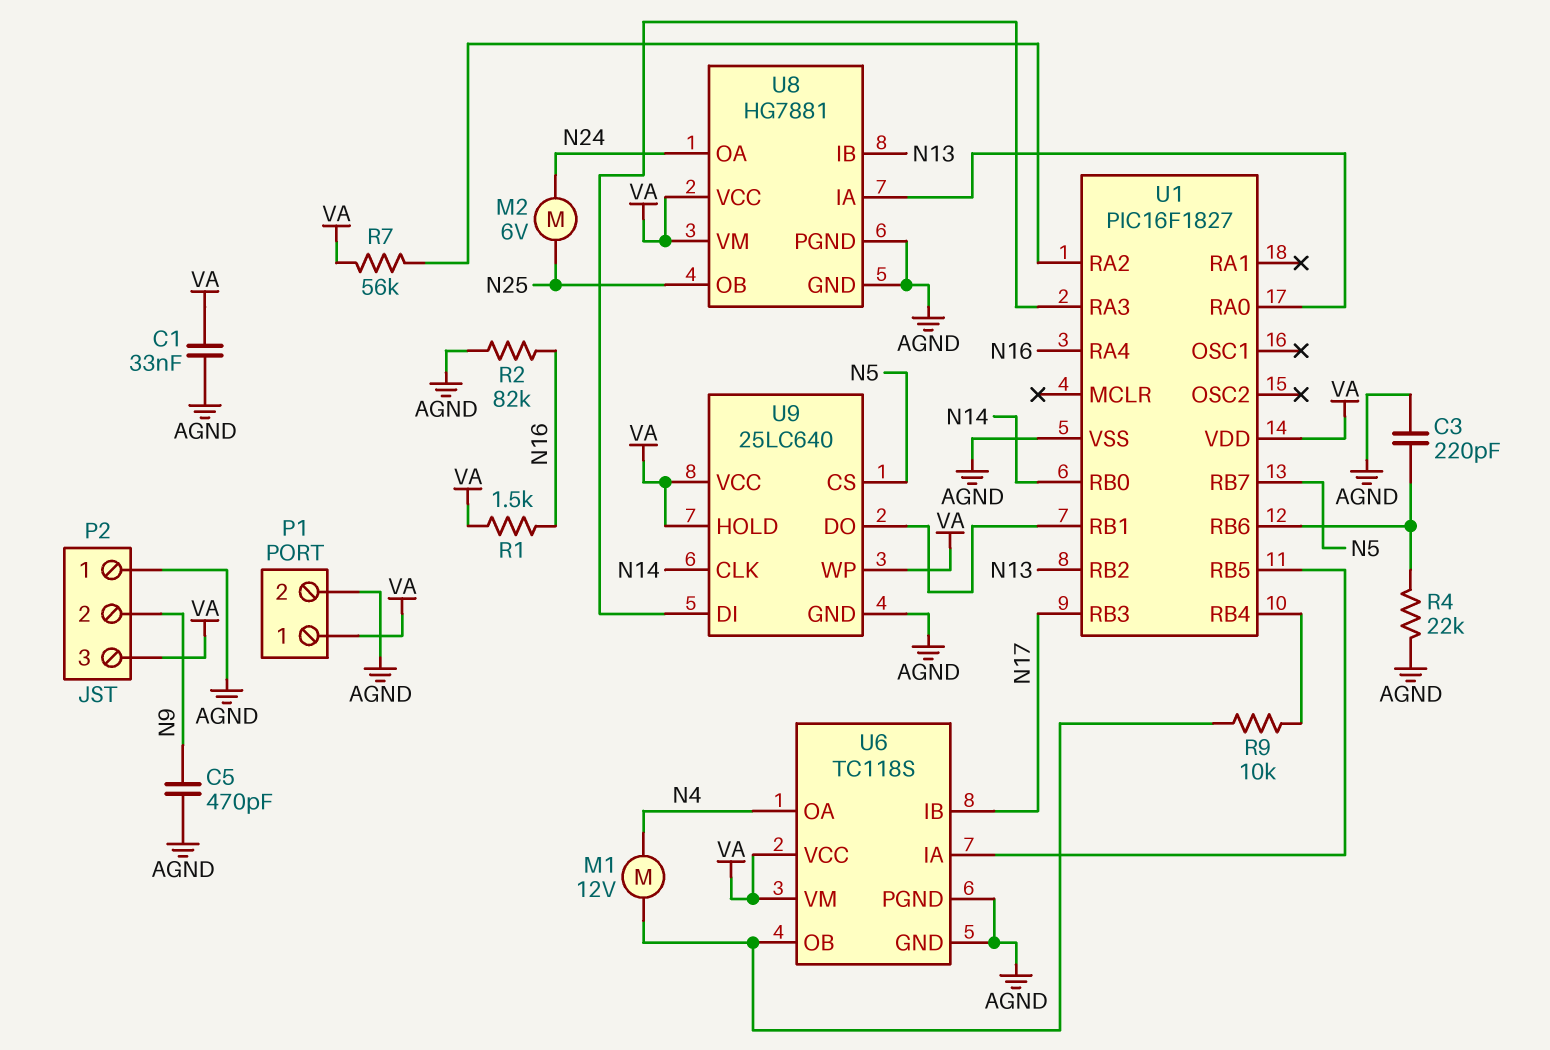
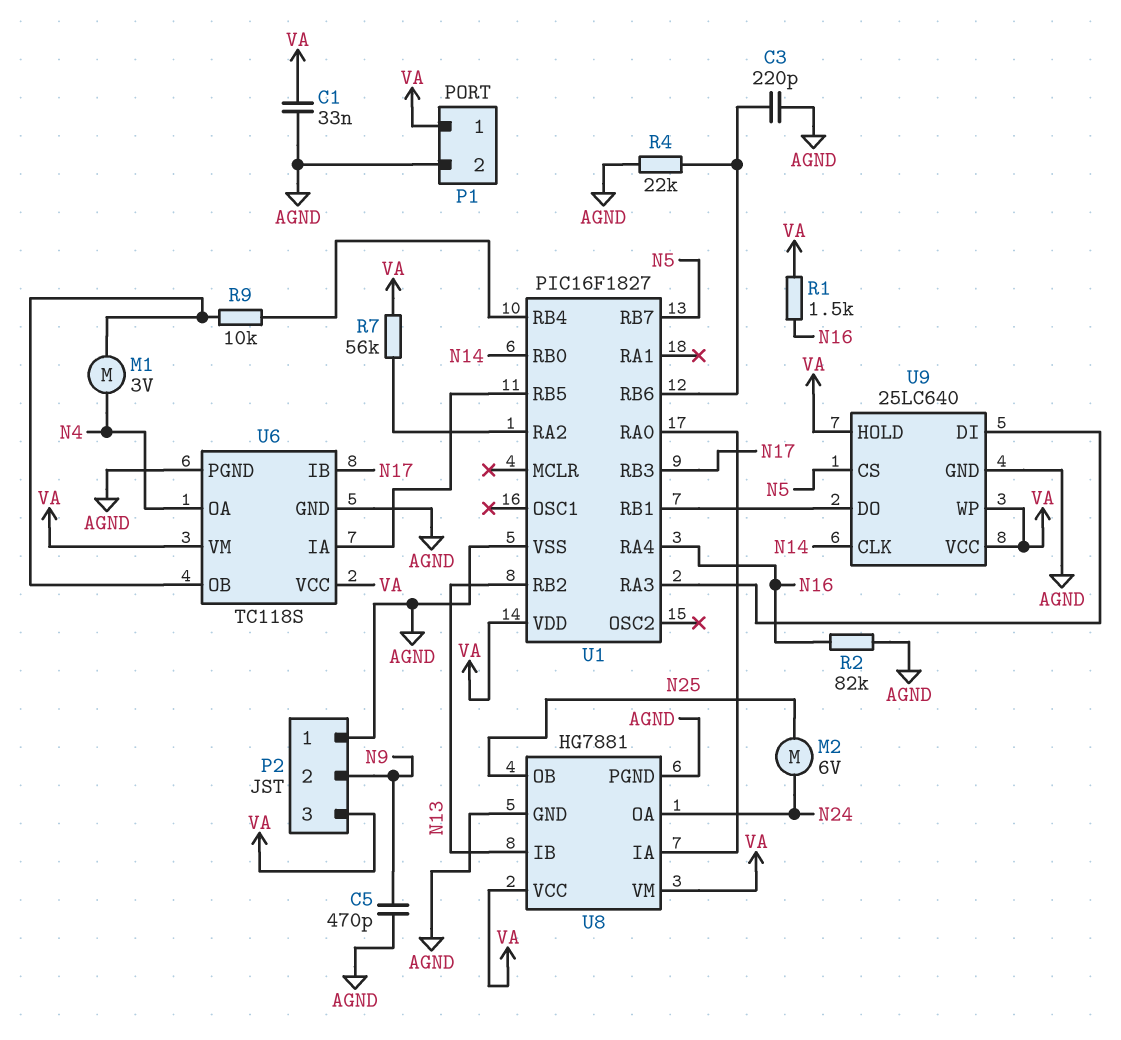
M1: motor 12V (N4, U6/OB) -> motor 3V (N4, U6/OB)

